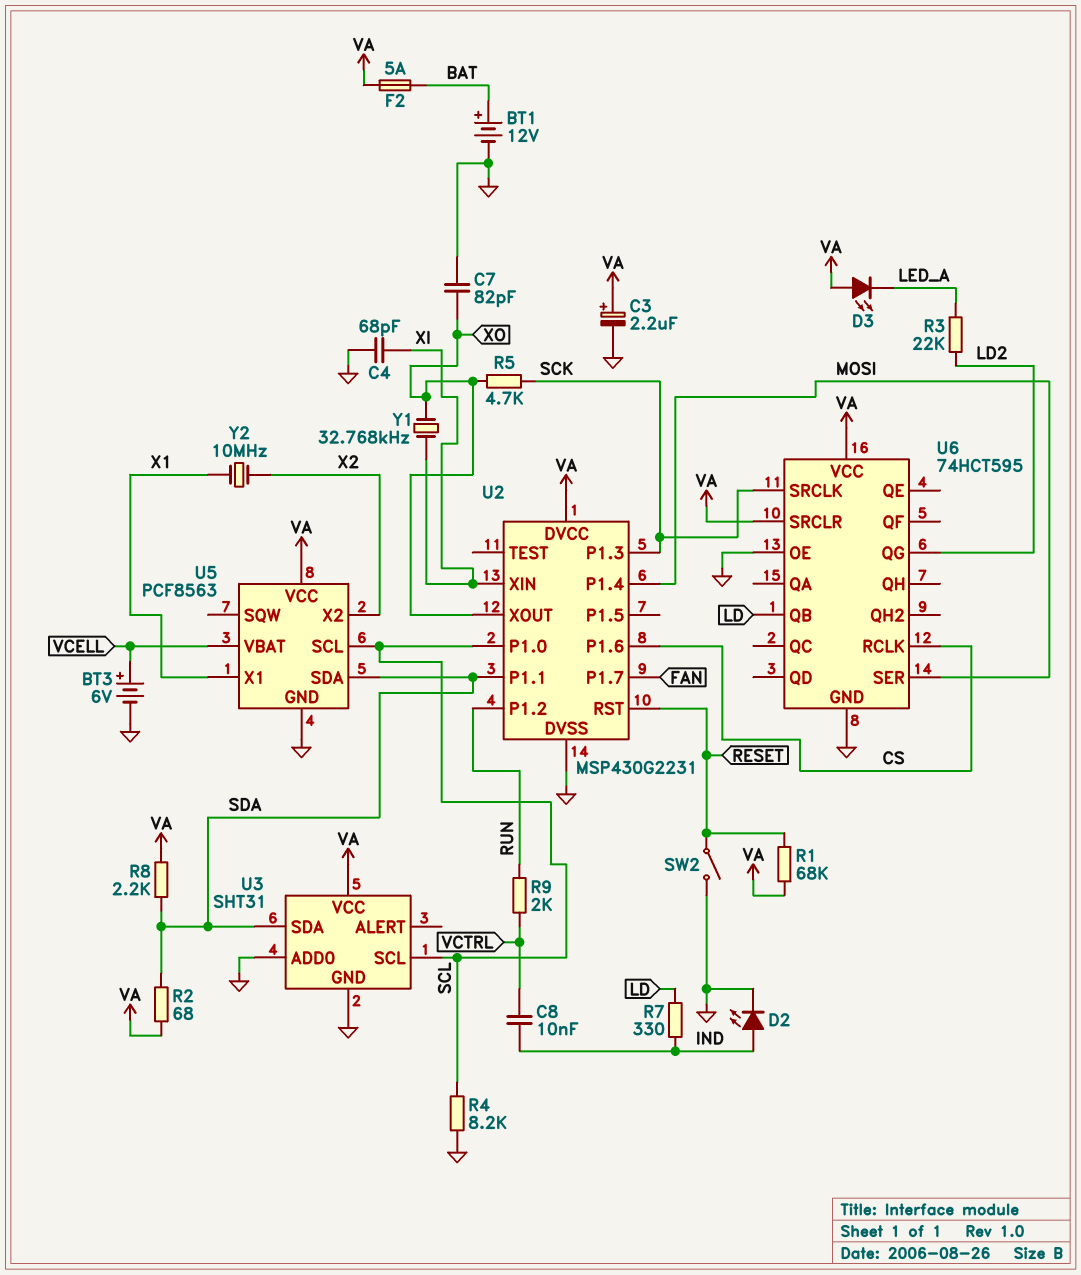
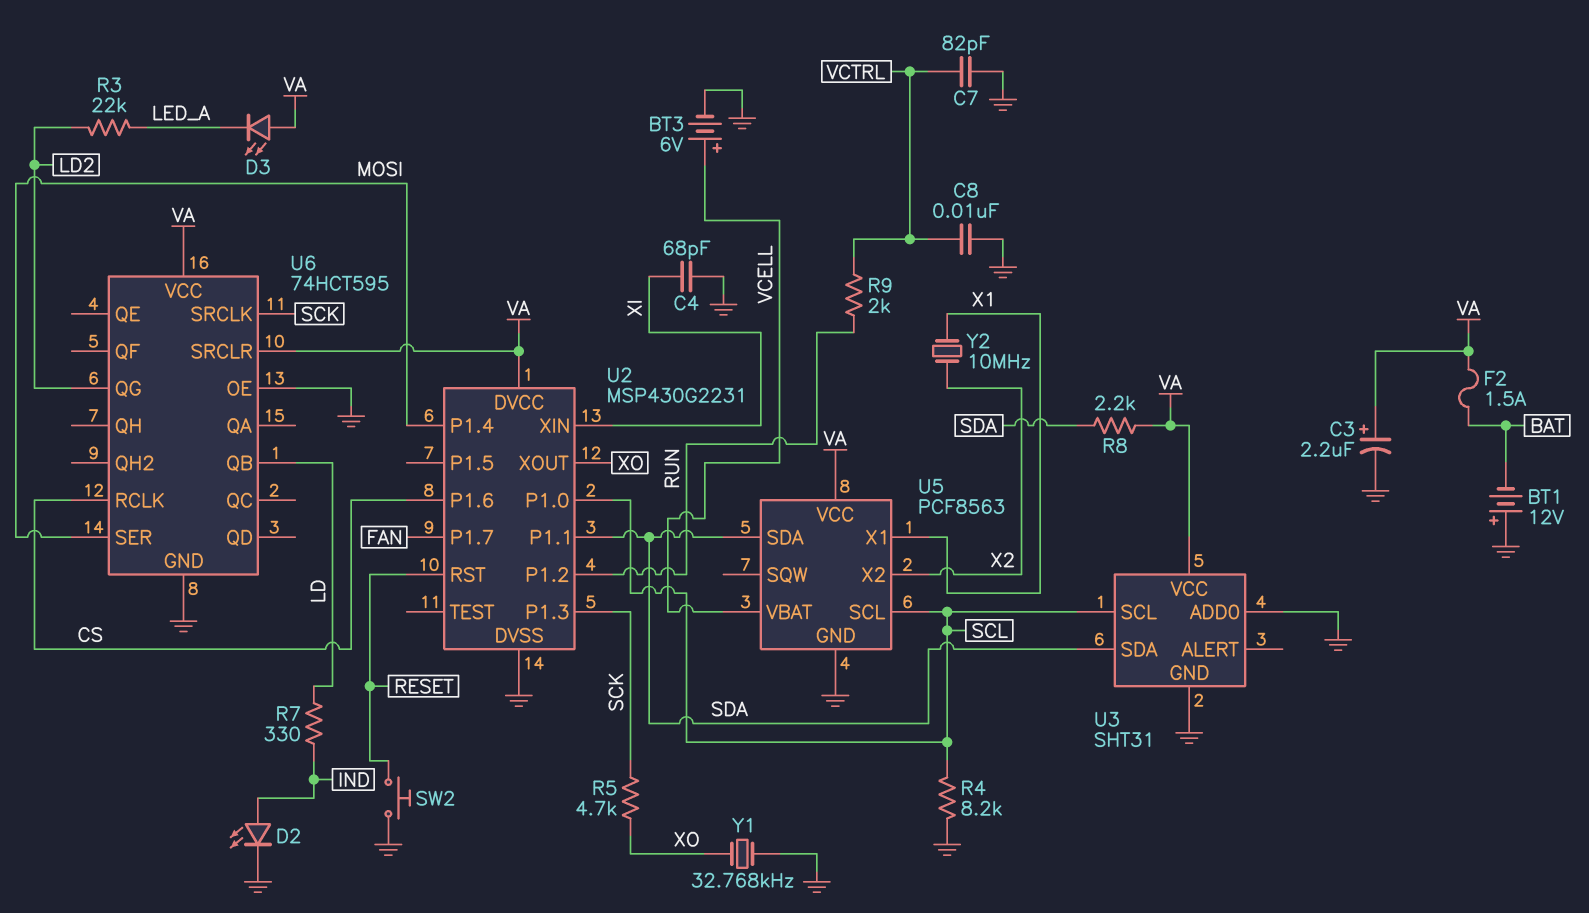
BT1: 12V (plus BAT, minus GND) -> 12V (plus GND, minus BAT)
C7: 82pF (GND, XO) -> 82pF (GND, VCTRL)
C8: 10nF (IND, VCTRL) -> 10nF (GND, VCTRL)
F2: 5A (BAT, VA) -> 1.5A (BAT, VA)
R1: 68k (RESET, VA) -> none
R2: 68 (SDA, VA) -> none
SW2: switch (GND, RESET) -> button (GND, RESET)
Y1: 32.768kHz (XI, XO) -> 32.768kHz (GND, XO)

